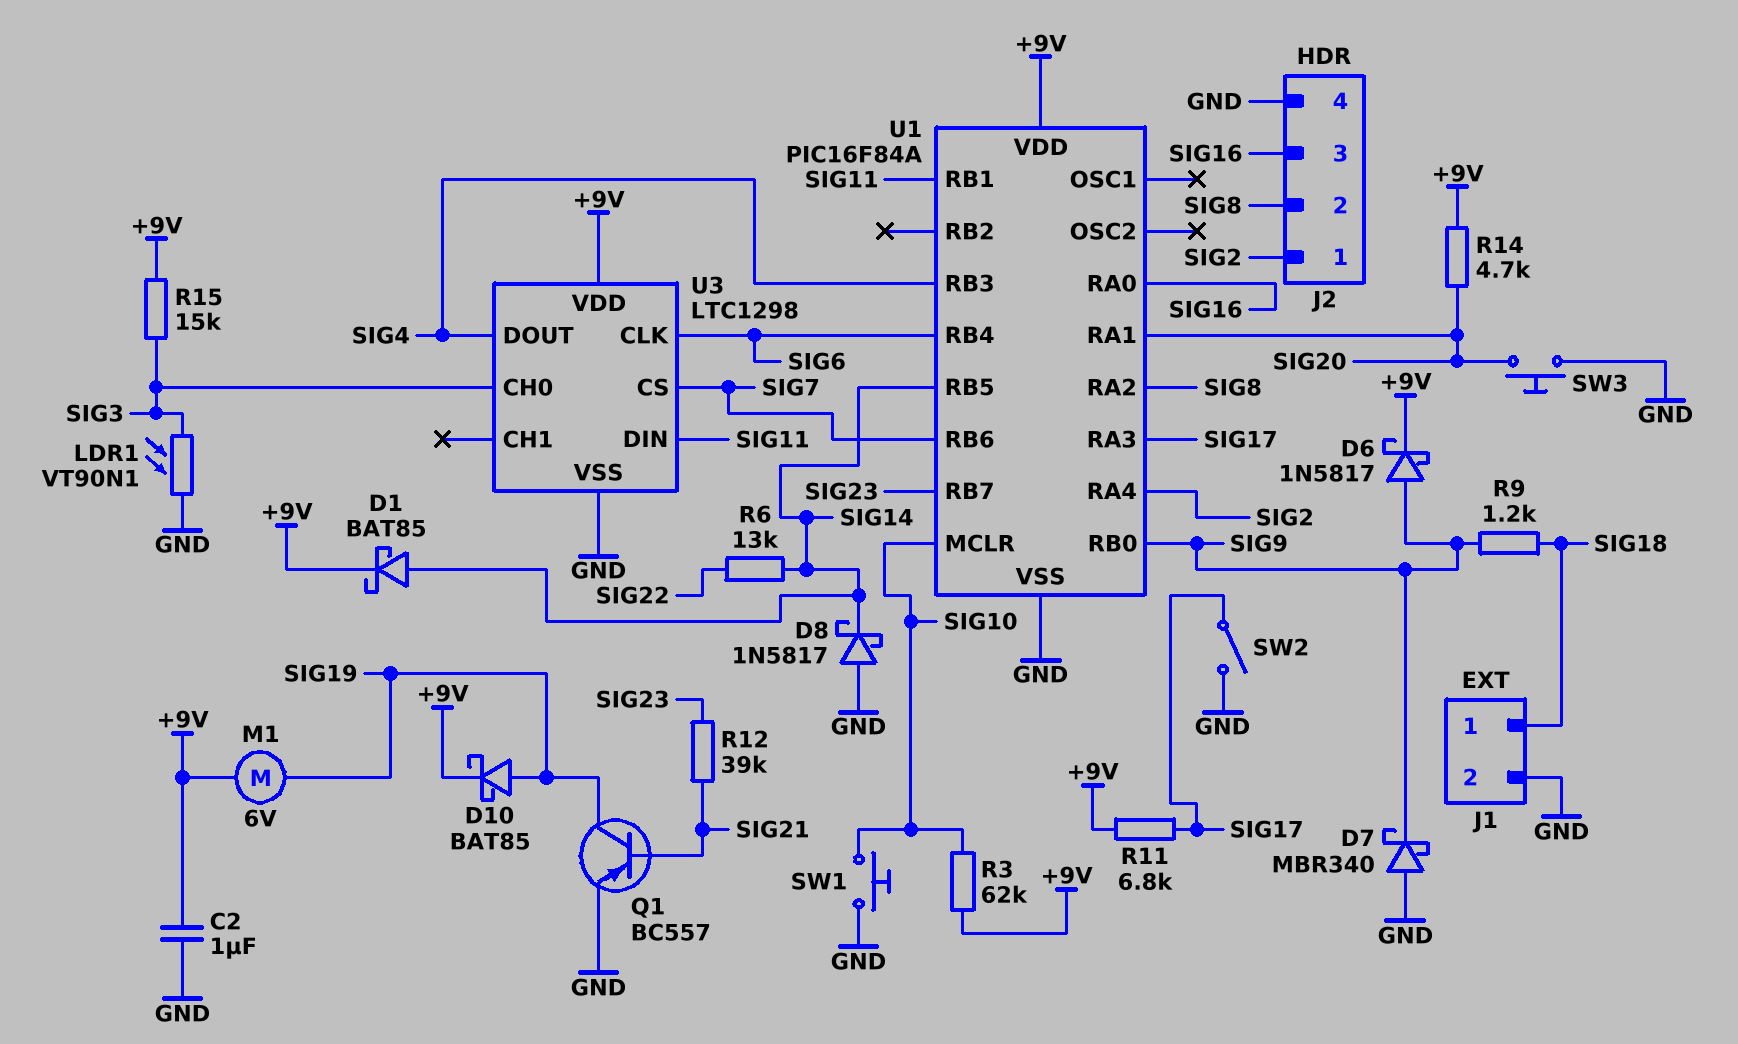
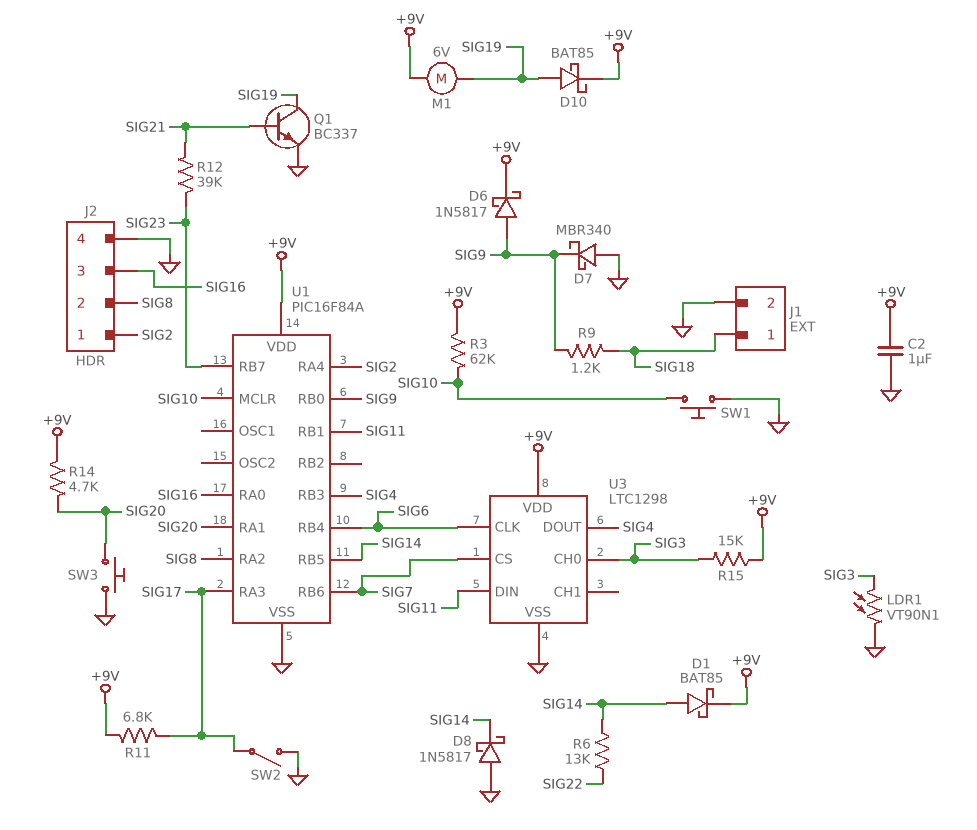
Q1: PNP BC557 (B SIG21, C SIG19, E GND) -> NPN BC337 (B SIG21, C SIG19, E GND)

